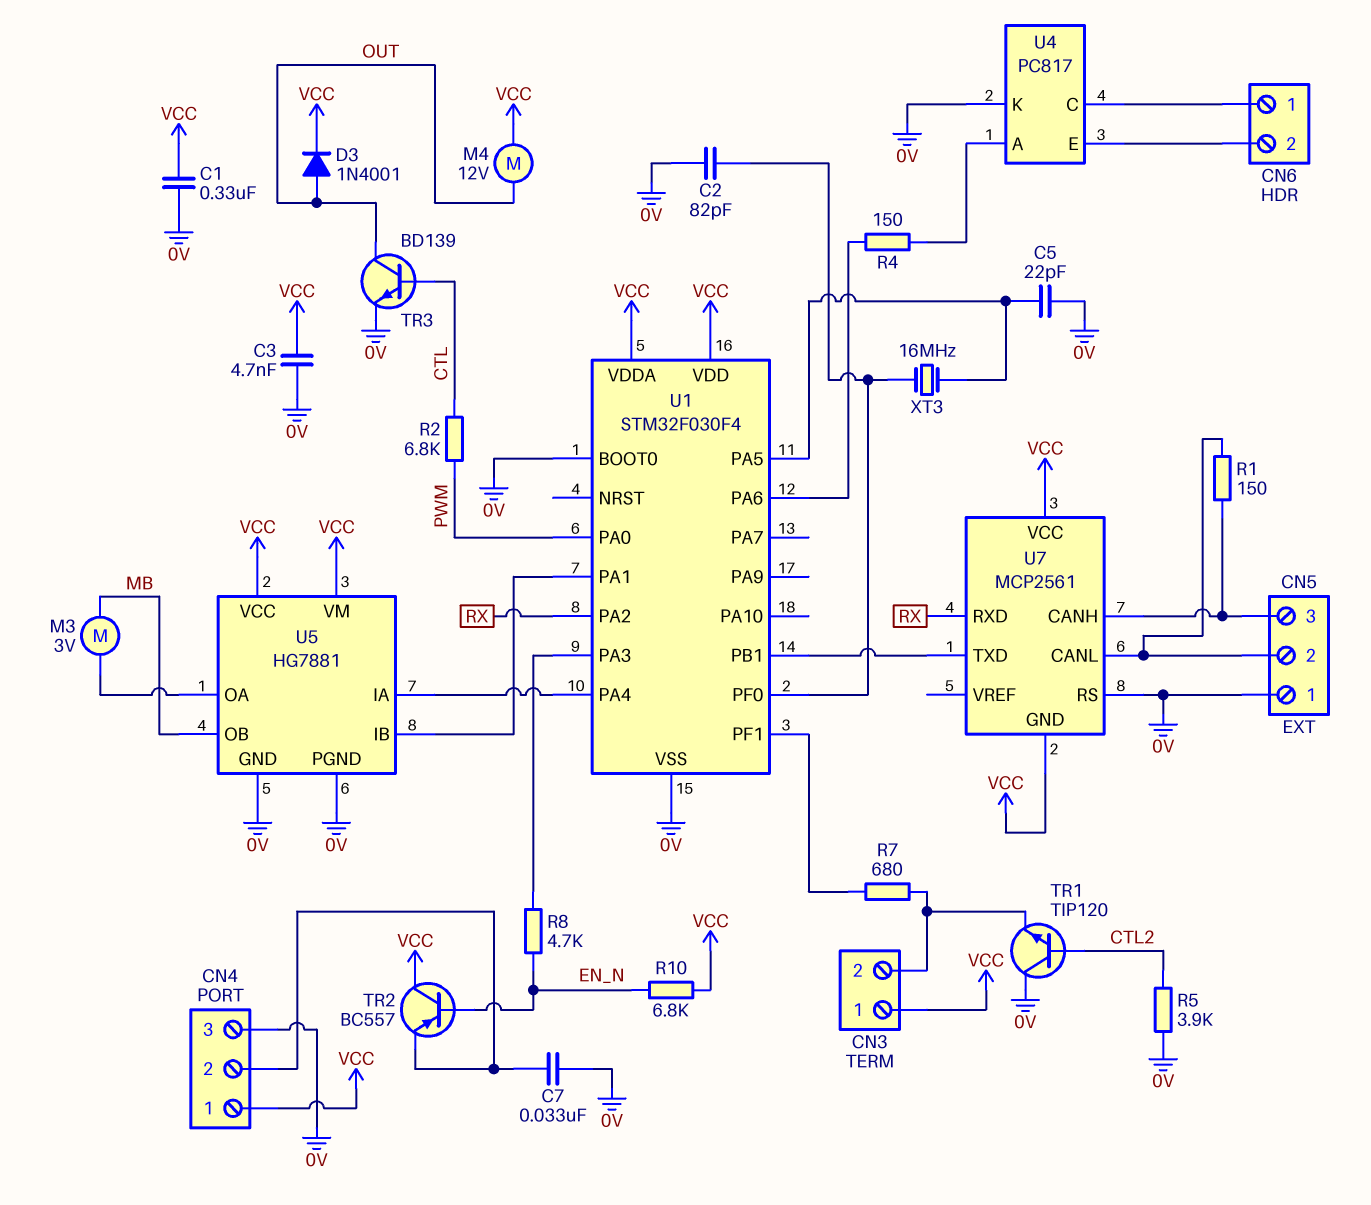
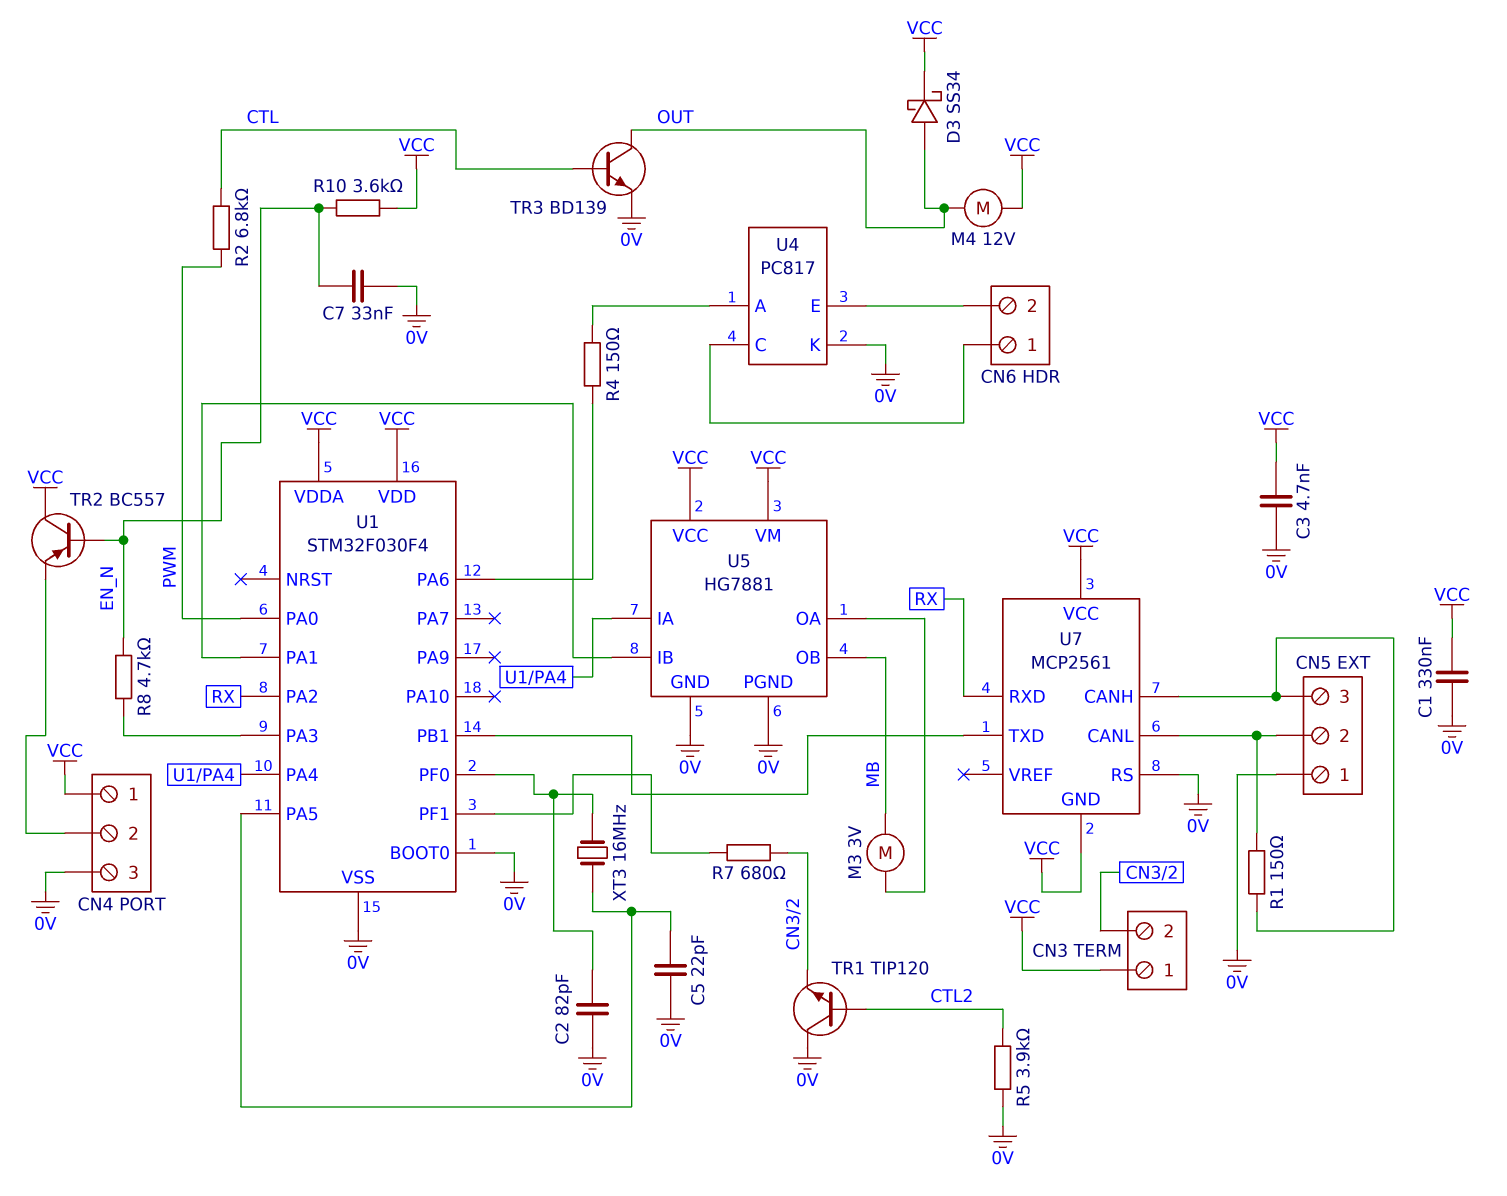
C7: 33nF (0V, CN4/2) -> 33nF (0V, EN_N)
D3: diode 1N4001 (A OUT, K VCC) -> schottky SS34 (A OUT, K VCC)
R10: 6.8k (EN_N, VCC) -> 3.6k (EN_N, VCC)

